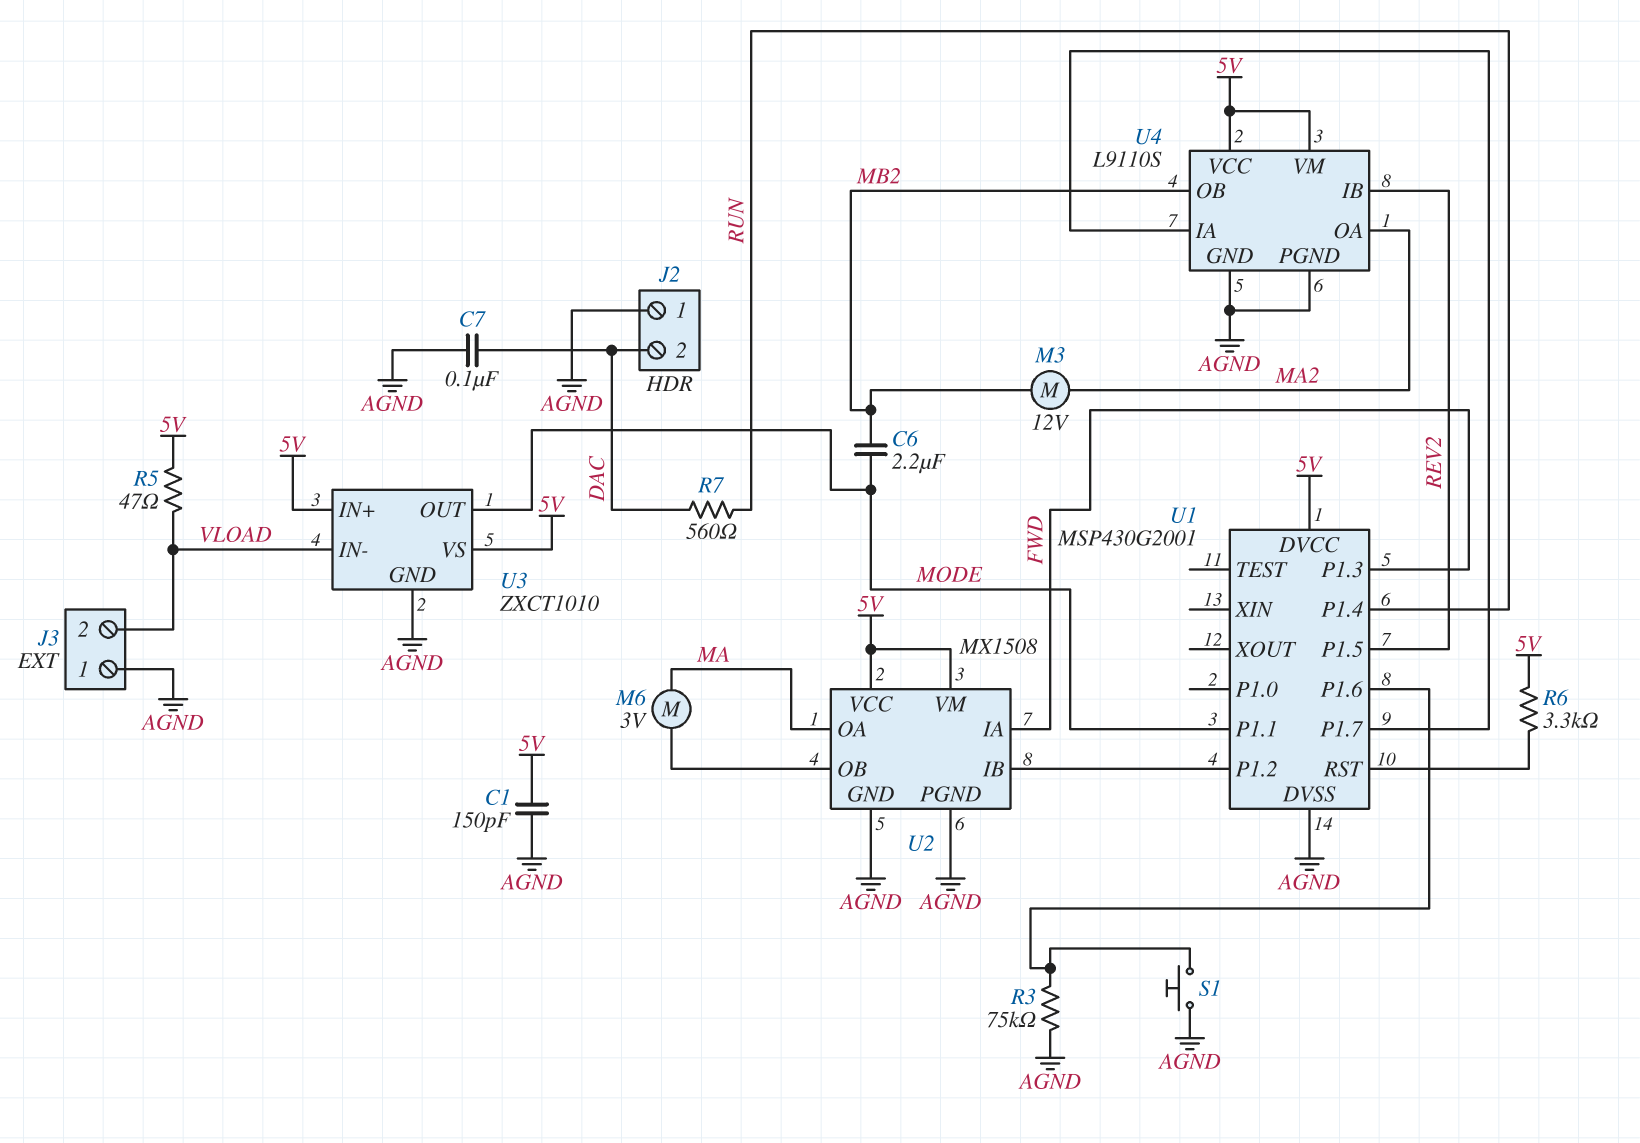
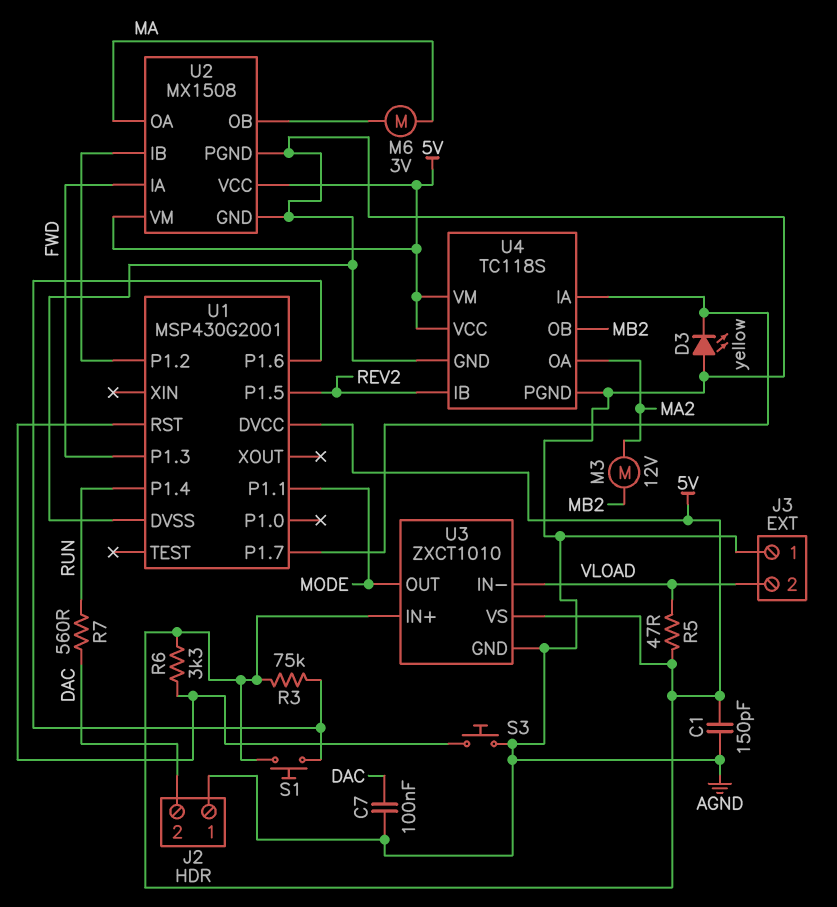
C6: 2.2uF (MB2, MODE) -> none
D3: none -> LED yellow (A AGND, K U1/P1.7)
R3: 75k (AGND, U1/P1.6) -> 75k (5V, U1/P1.6)
S1: button (AGND, U1/P1.6) -> button (5V, U1/P1.6)
S3: none -> button (AGND, U1/RST)
U4: L9110S -> TC118S

